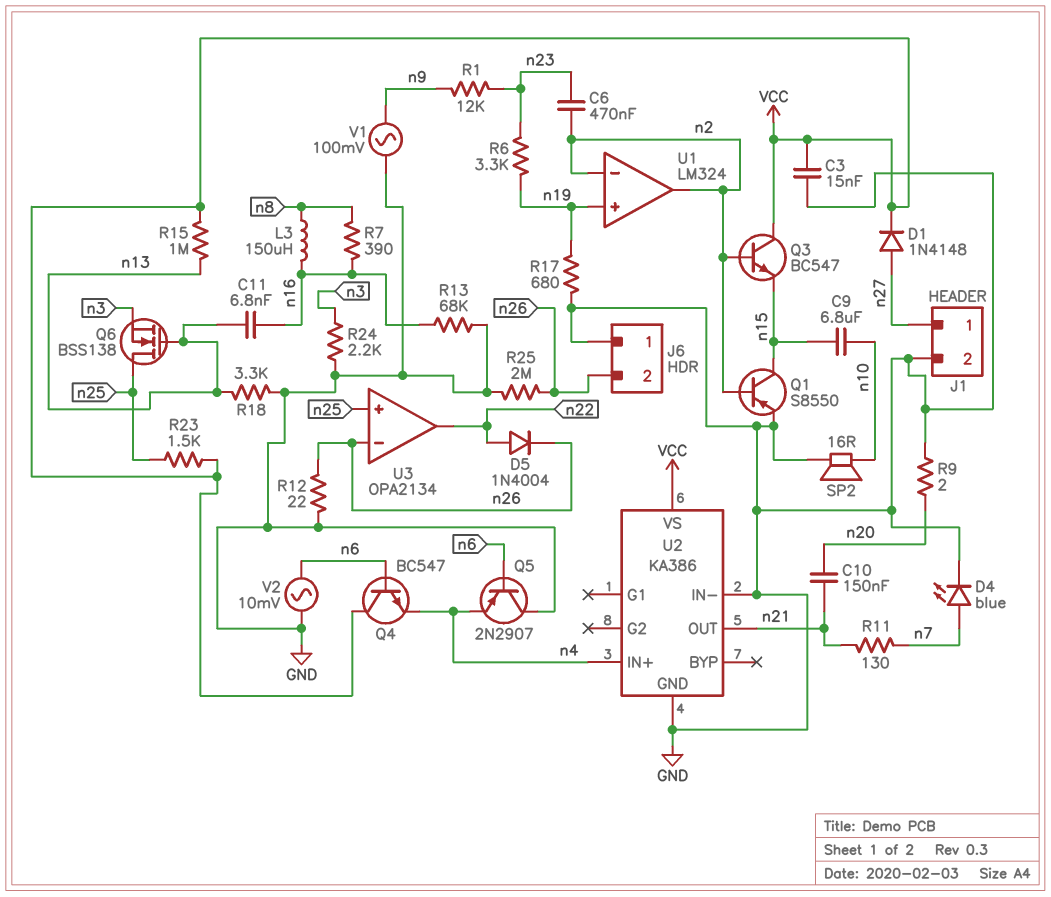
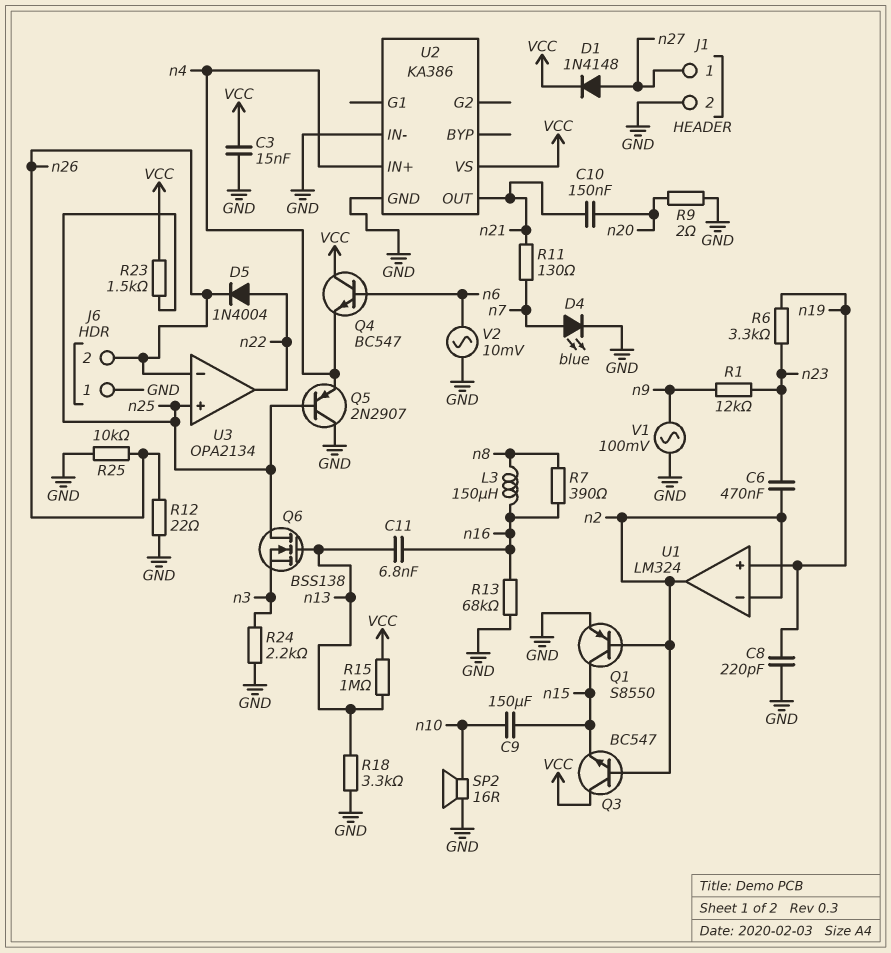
C8: none -> 220pF (GND, n19)
C9: 6.8uF (n10, n15) -> 150uF (n10, n15)
Q5: PNP 2N2907 (B n6, C GND, E n4) -> PNP 2N2907 (B n25, C GND, E n4)
R17: 680 (GND, n19) -> none
R25: 2M (GND, n26) -> 10k (GND, n26)

